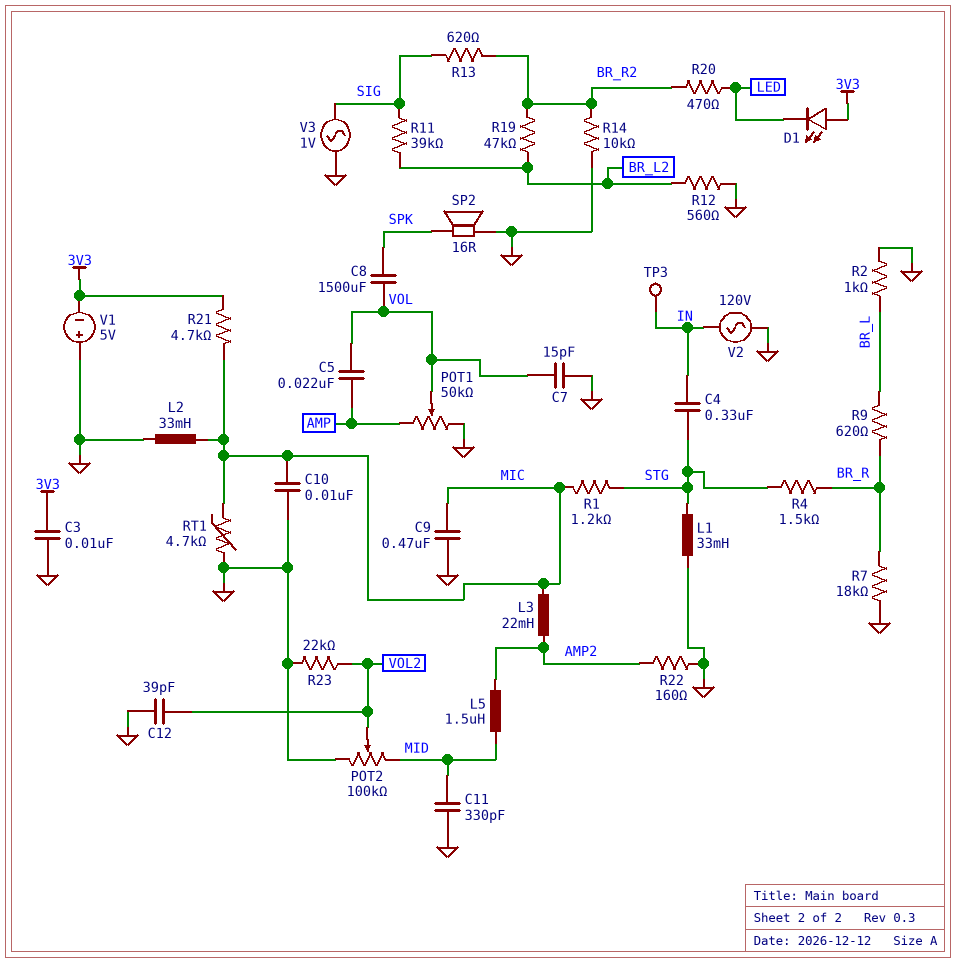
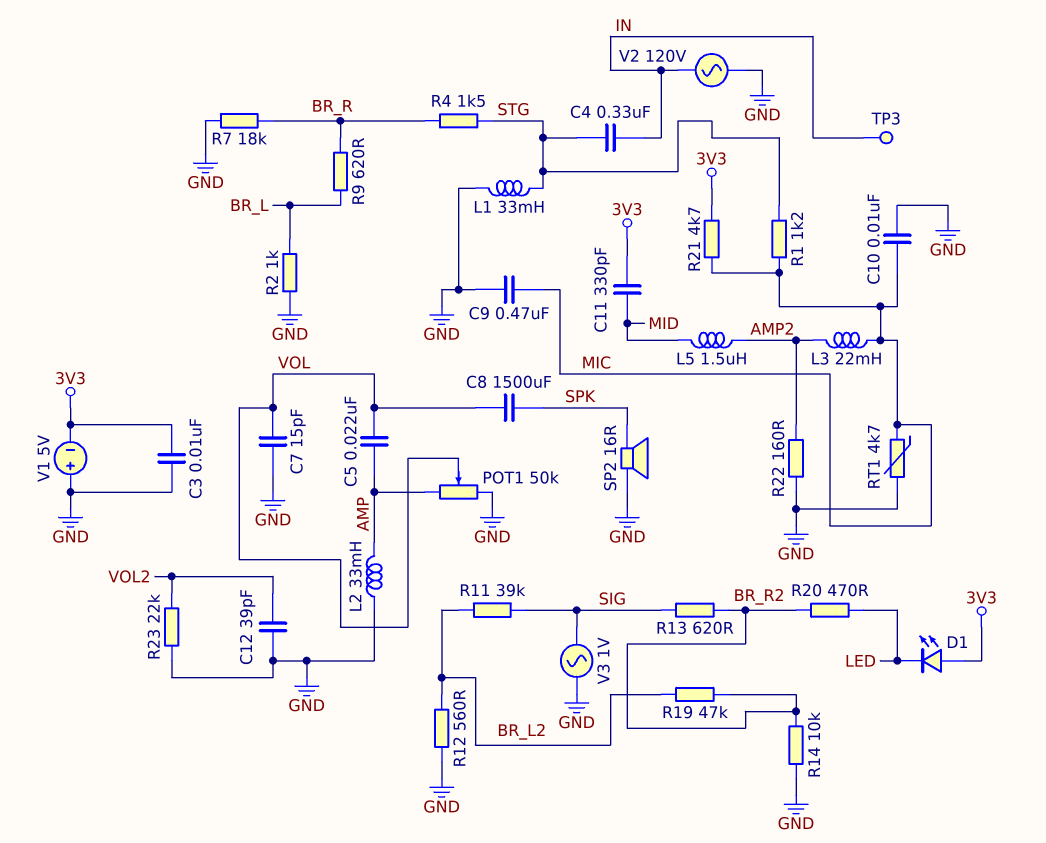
C11: 330pF (GND, MID) -> 330pF (3V3, MID)
L2: 33mH (GND, MIC) -> 33mH (AMP, GND)
POT2: 100k (GND, MID, wiper VOL2) -> none

